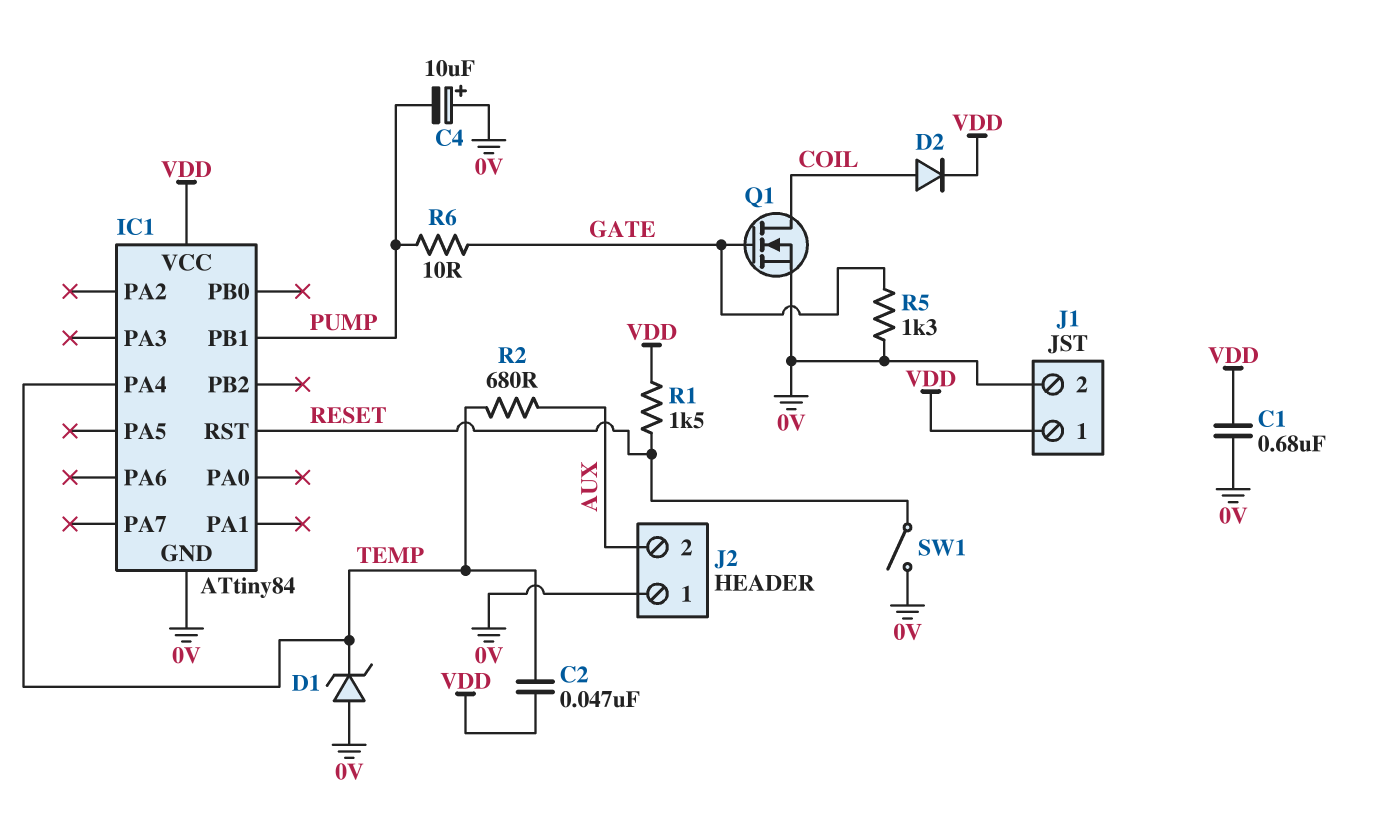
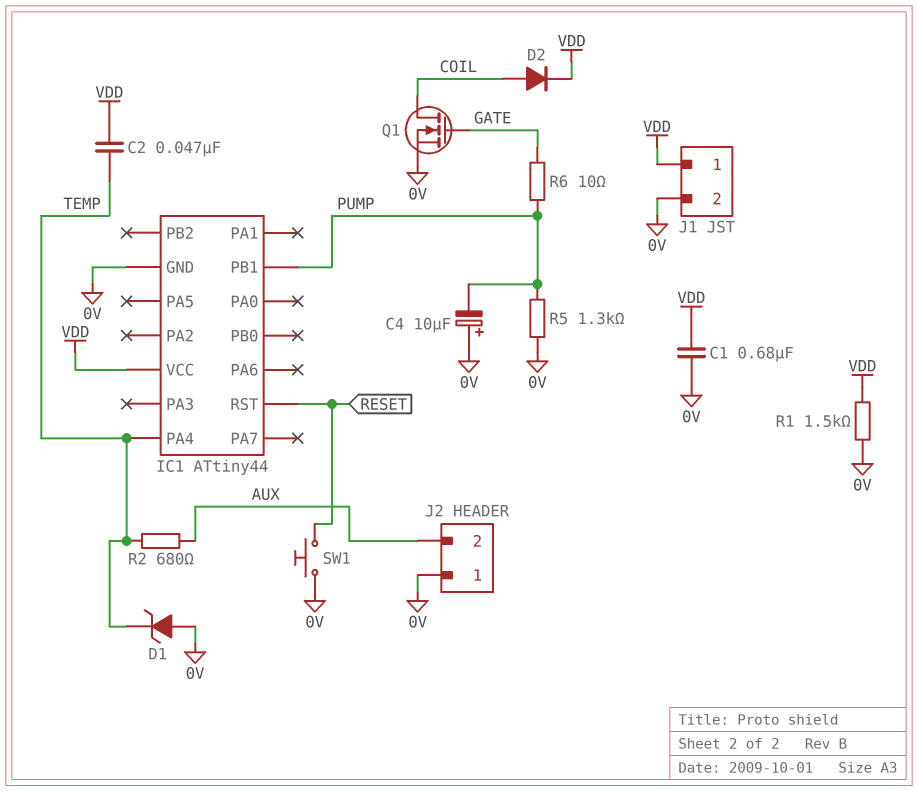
IC1: ATtiny84 -> ATtiny44
R1: 1.5k (RESET, VDD) -> 1.5k (0V, VDD)
R5: 1.3k (0V, GATE) -> 1.3k (0V, PUMP)
SW1: switch (0V, RESET) -> button (0V, RESET)

